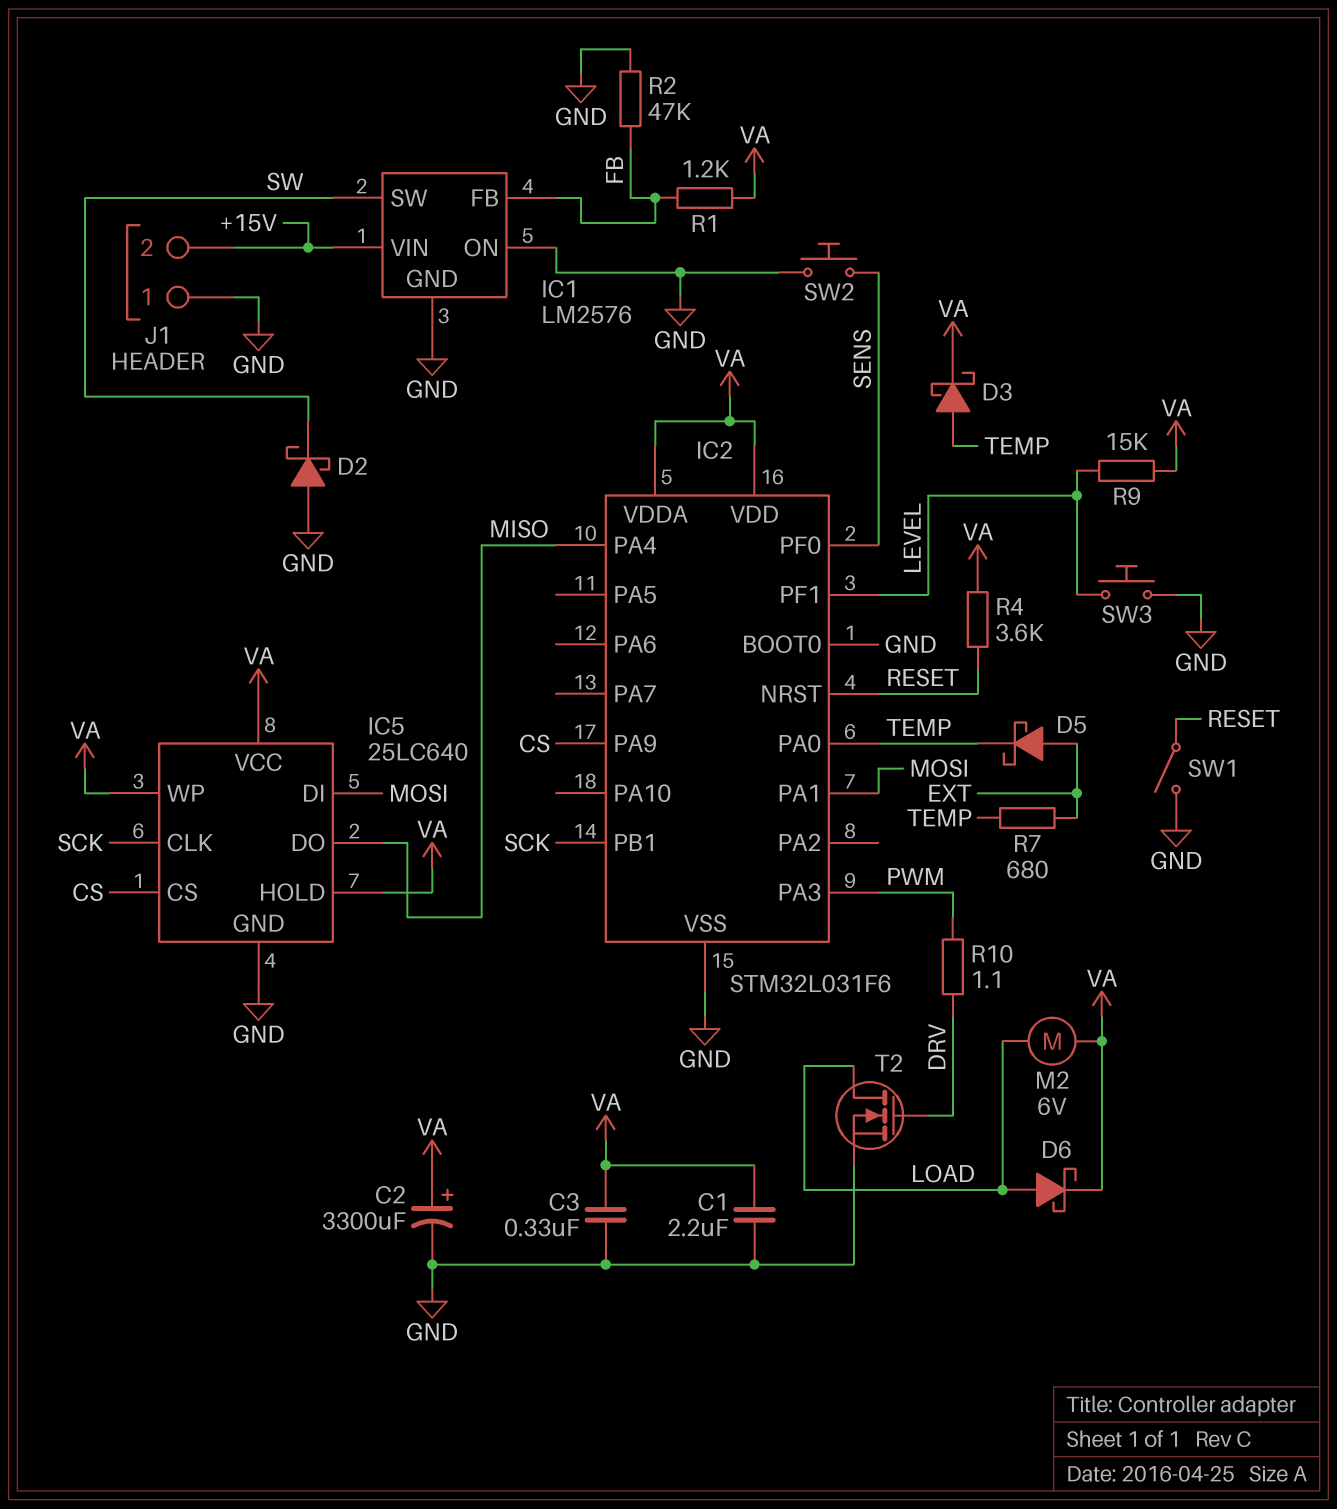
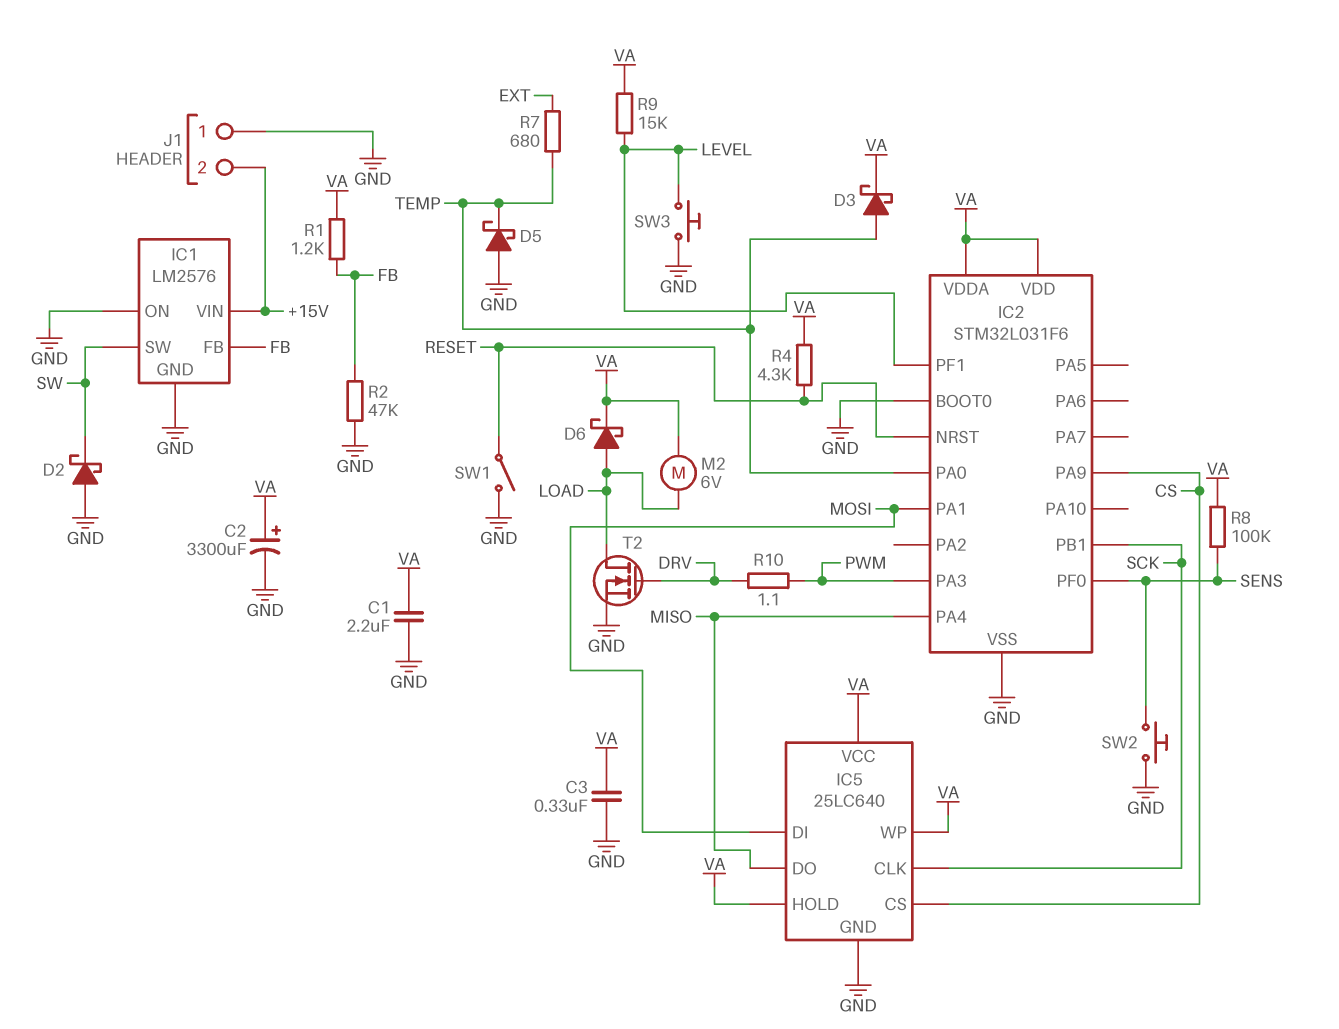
D5: schottky (A EXT, K TEMP) -> schottky (A GND, K TEMP)
R4: 3.6k (RESET, VA) -> 4.3k (RESET, VA)
R8: none -> 100k (SENS, VA)

